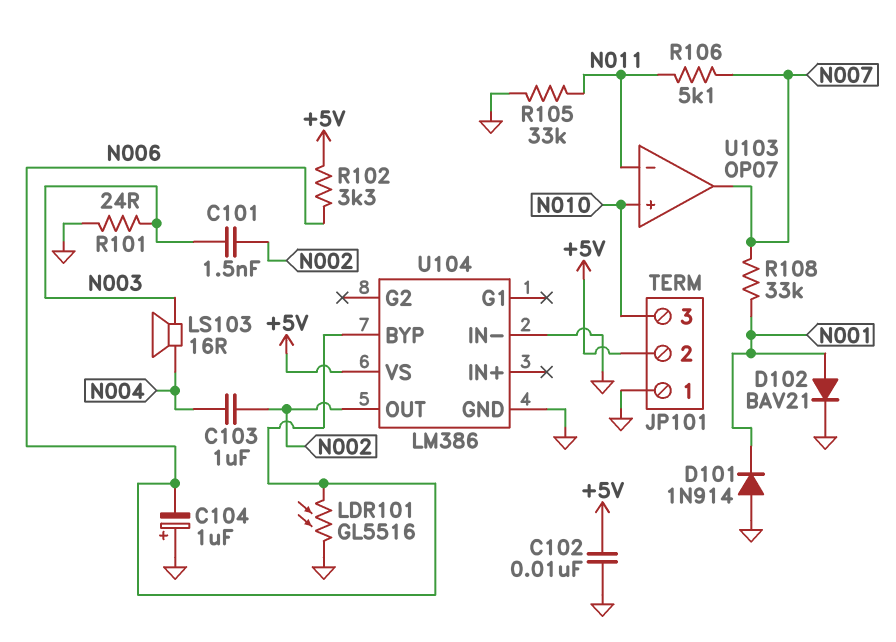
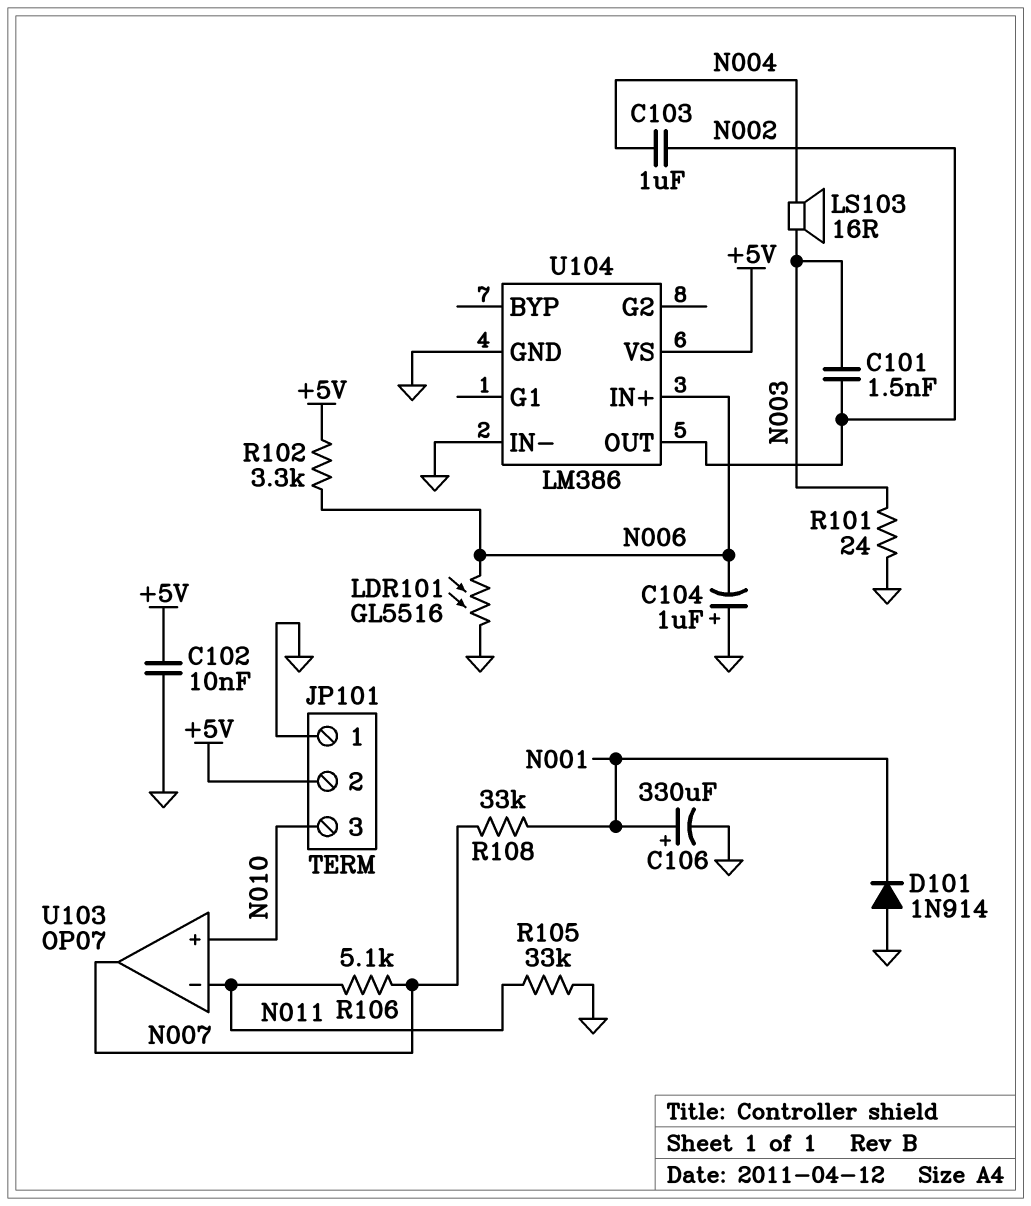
C106: none -> 330uF (plus N001, minus GND)
D102: diode BAV21 (A N001, K GND) -> none
U104 pin BYP: N006 -> none
U104 pin IN+: none -> N006

